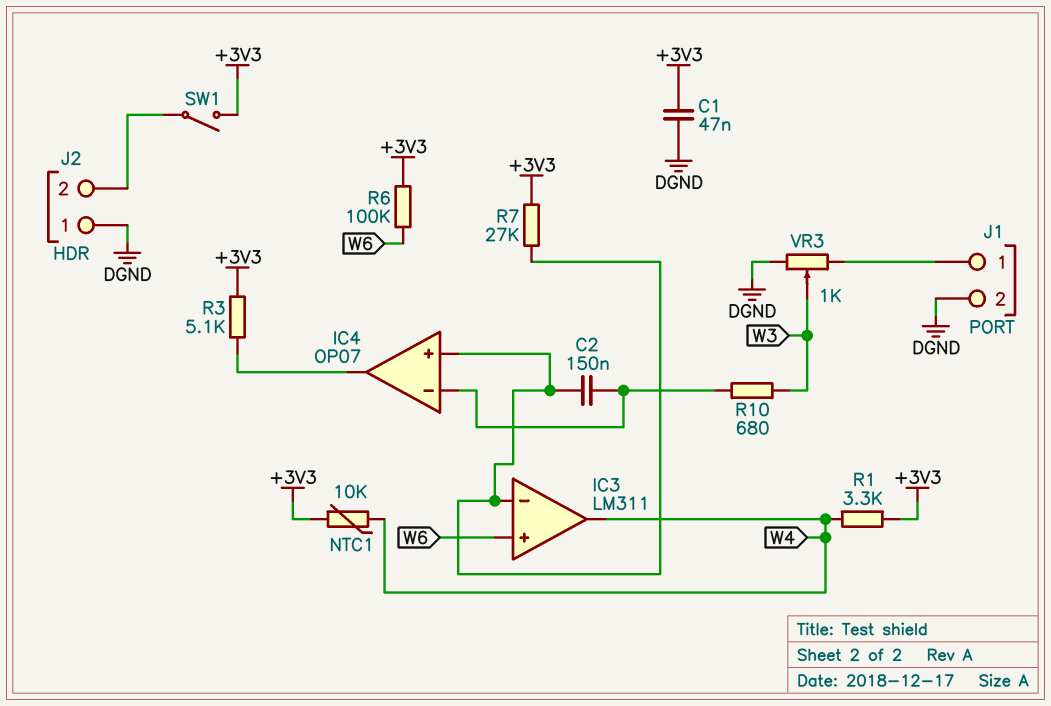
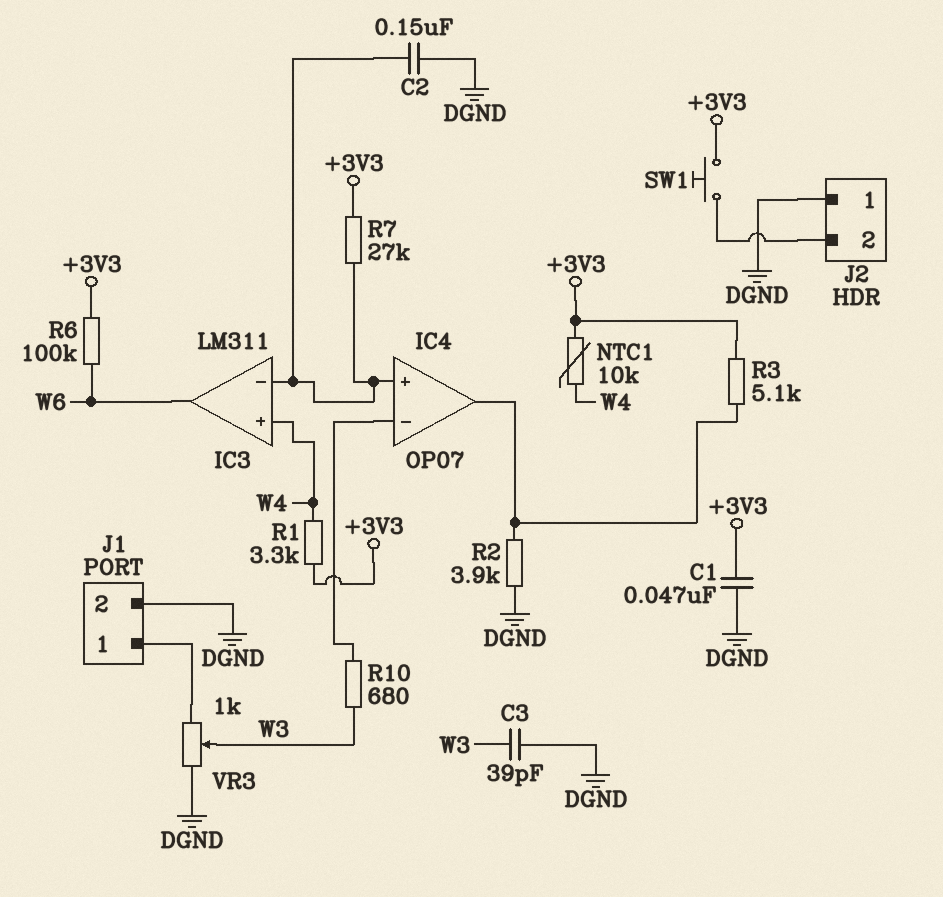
C2: 150nF (IC3/in-, IC4/in-) -> 150nF (DGND, IC3/in-)
C3: none -> 39pF (DGND, W3)
IC3 pin in+: W6 -> W4
IC3 pin out: W4 -> W6
R2: none -> 3.9k (DGND, IC4/out)
SW1: switch (+3V3, J2/2) -> button (+3V3, J2/2)

